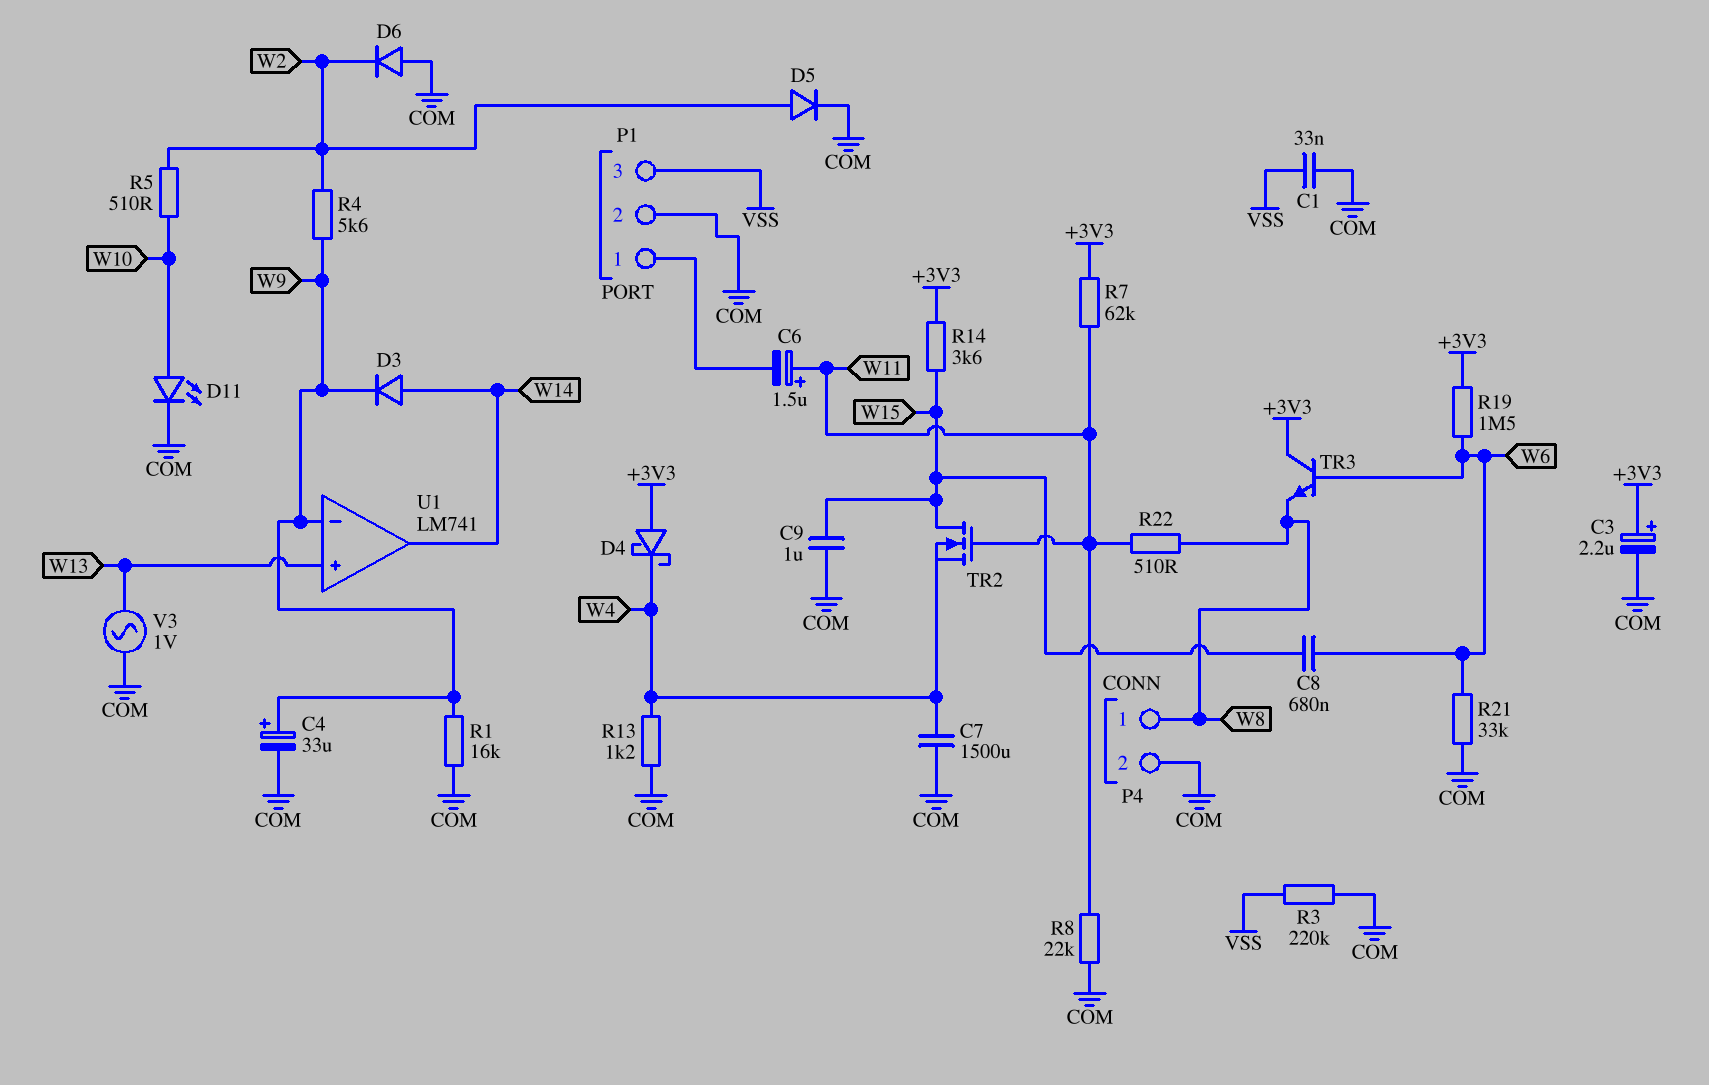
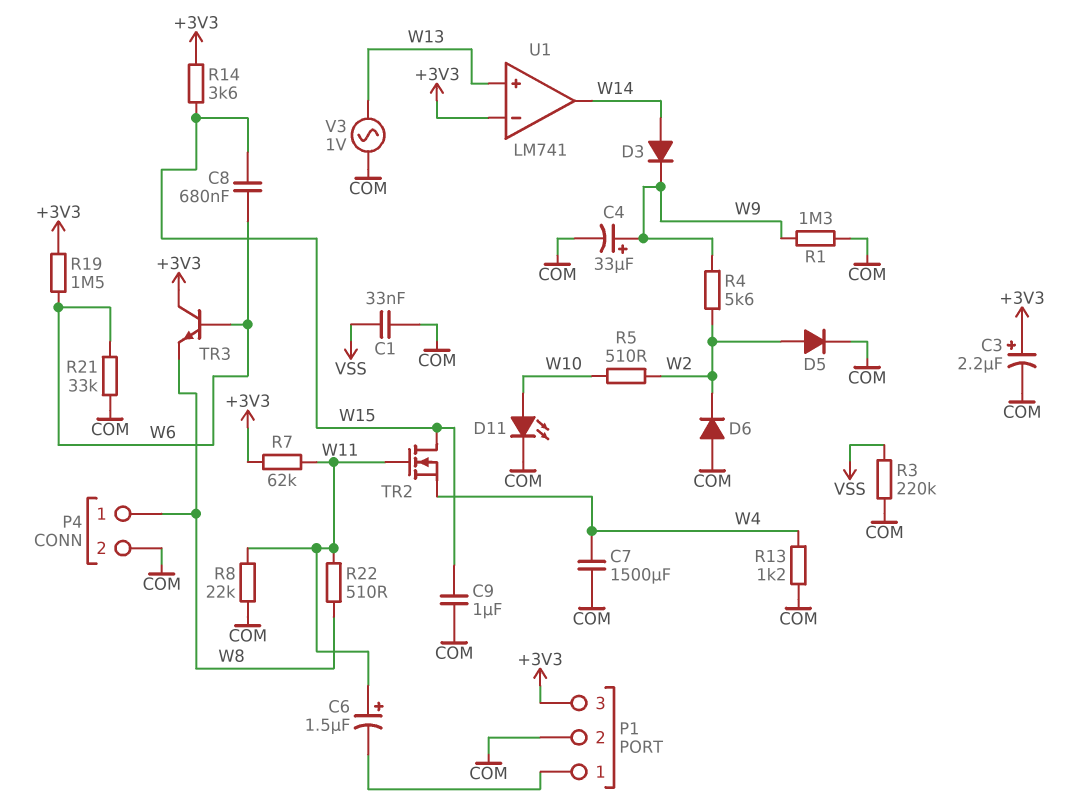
D4: schottky (A +3V3, K W4) -> none
P1 pin 3: VSS -> +3V3
R1: 16k (COM, W9) -> 1.3M (COM, W9)
U1 pin in-: W9 -> +3V3

